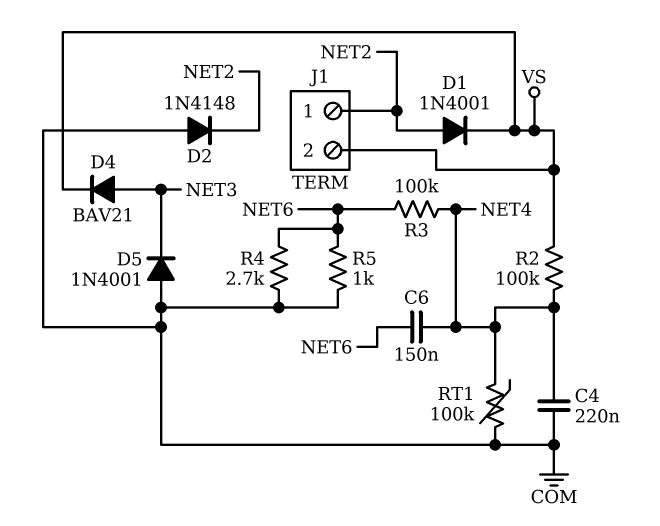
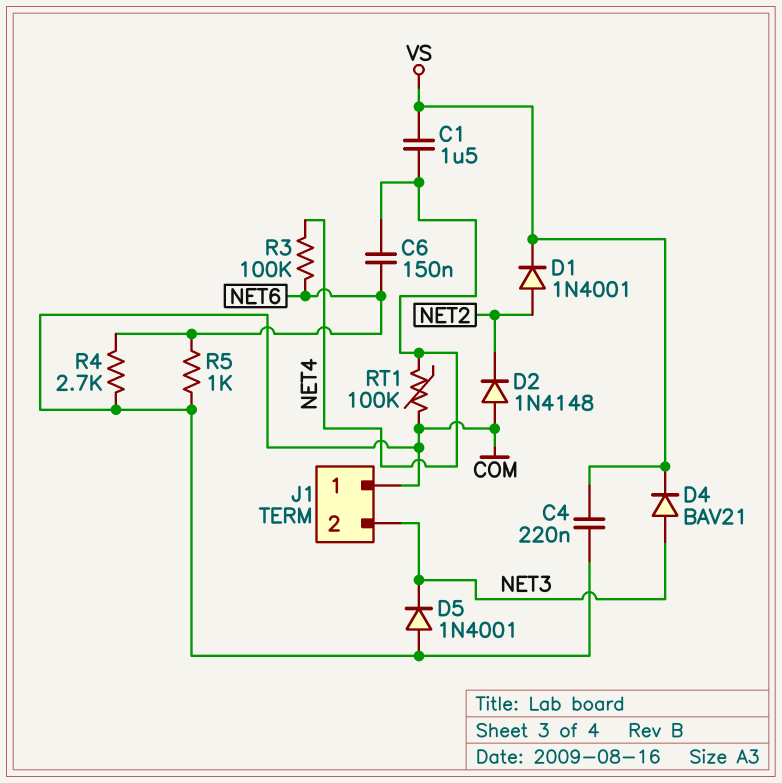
C1: none -> 1.5uF (NET4, VS)
C4: 220nF (COM, NET4) -> 220nF (COM, VS)
J1 pin 1: NET2 -> COM
J1 pin 2: VS -> NET3
R2: 100k (NET4, VS) -> none

